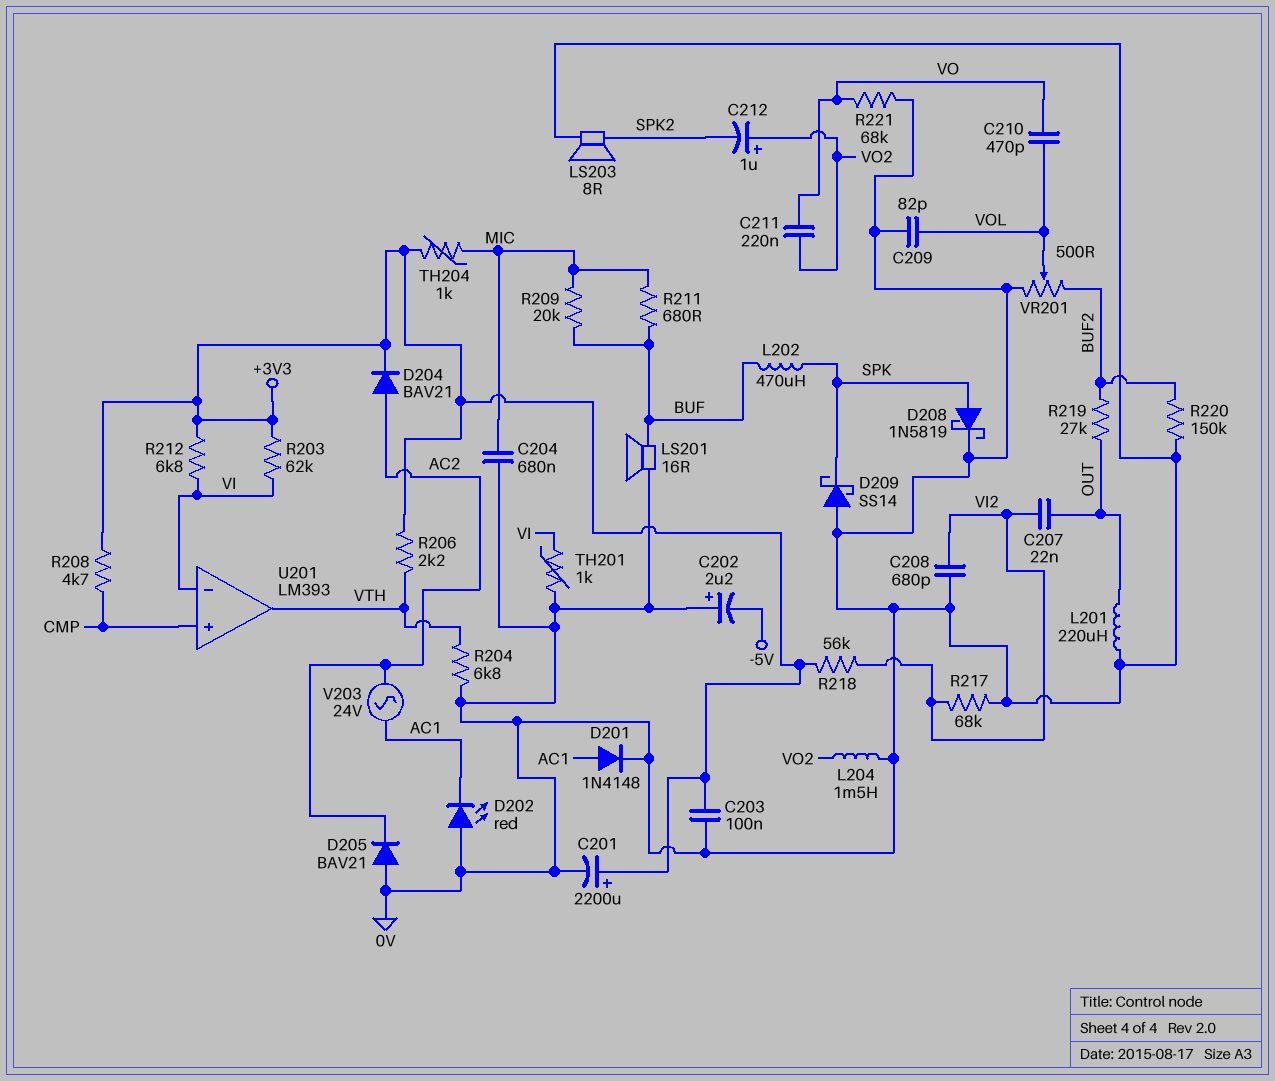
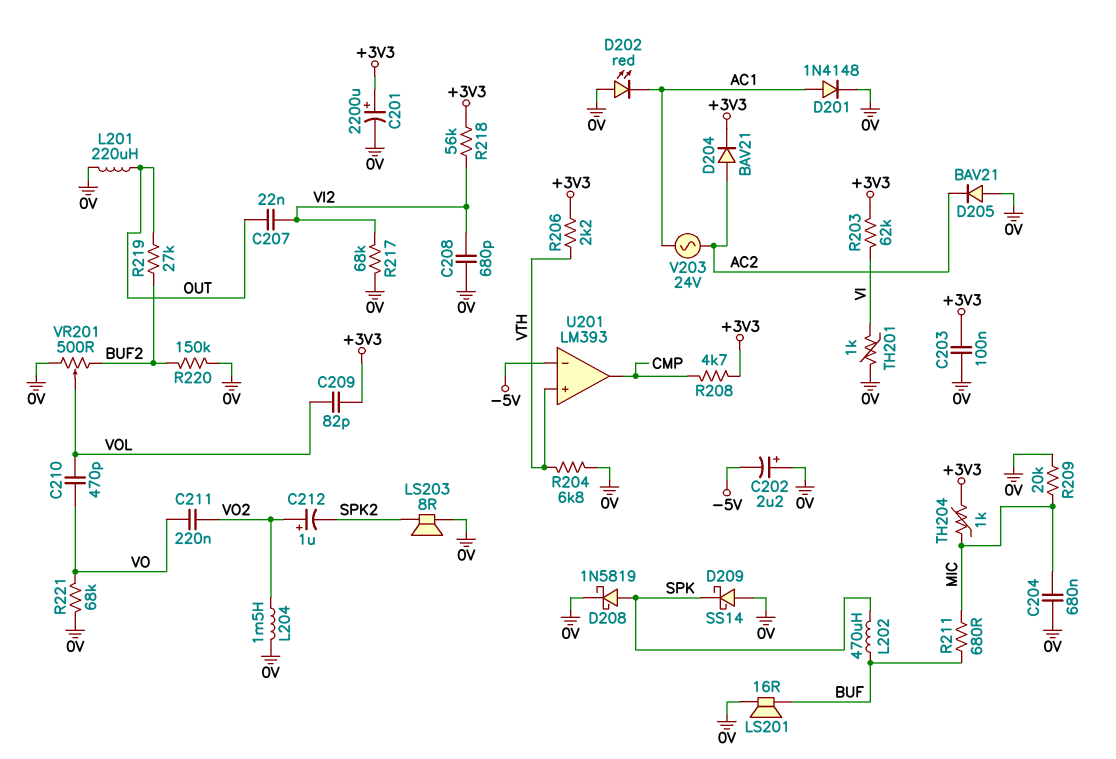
C209: 82pF (0V, VOL) -> 82pF (+3V3, VOL)
R209: 20k (BUF, MIC) -> 20k (0V, MIC)
R212: 6.8k (+3V3, VI) -> none
U201 pin in+: CMP -> VTH
U201 pin in-: VI -> -5V
U201 pin out: VTH -> CMP

